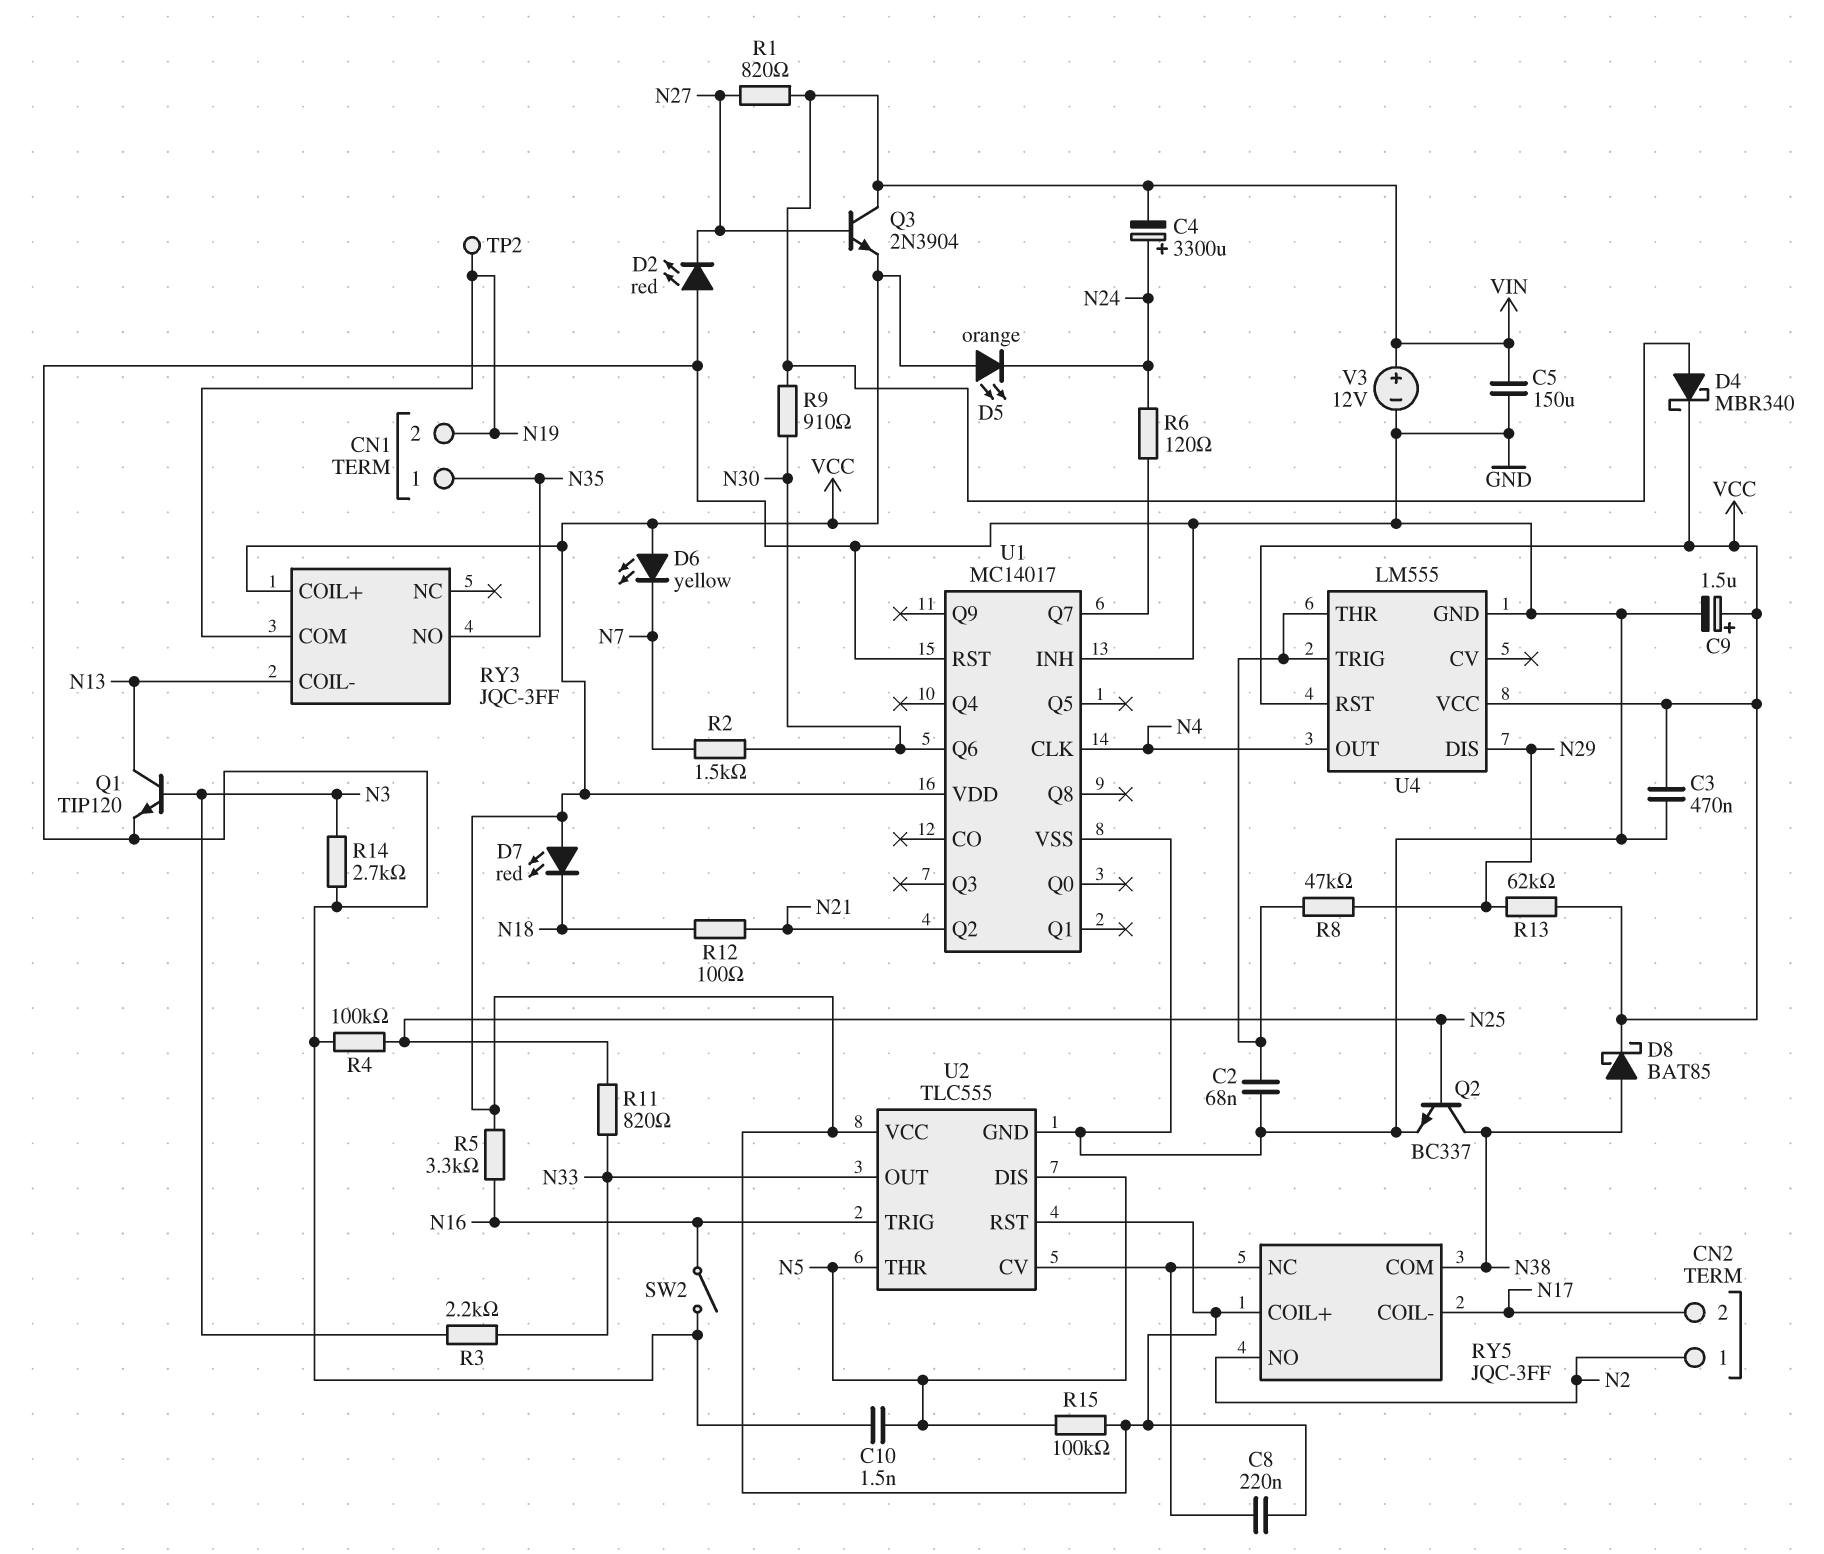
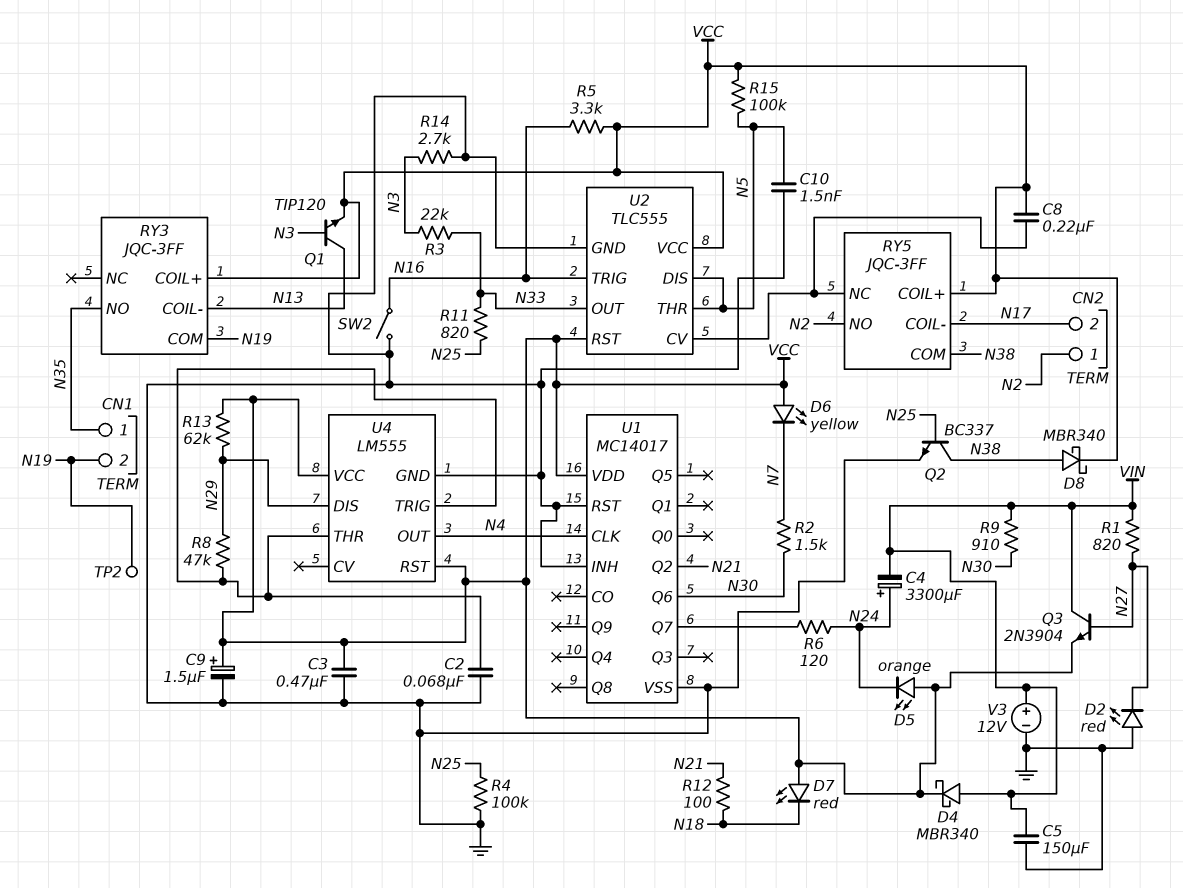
D8: schottky BAT85 (A N38, K VCC) -> schottky MBR340 (A N38, K VCC)
Q1: NPN TIP120 (B N3, C N13, E GND) -> NPN TIP120 (B N3, C N13, E VCC)
R3: 2.2k (N3, N33) -> 22k (N3, N33)

